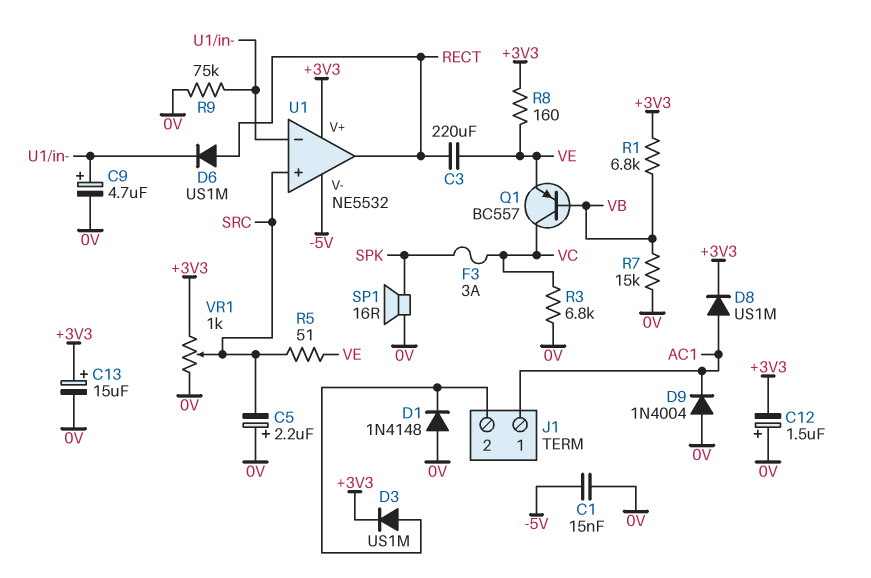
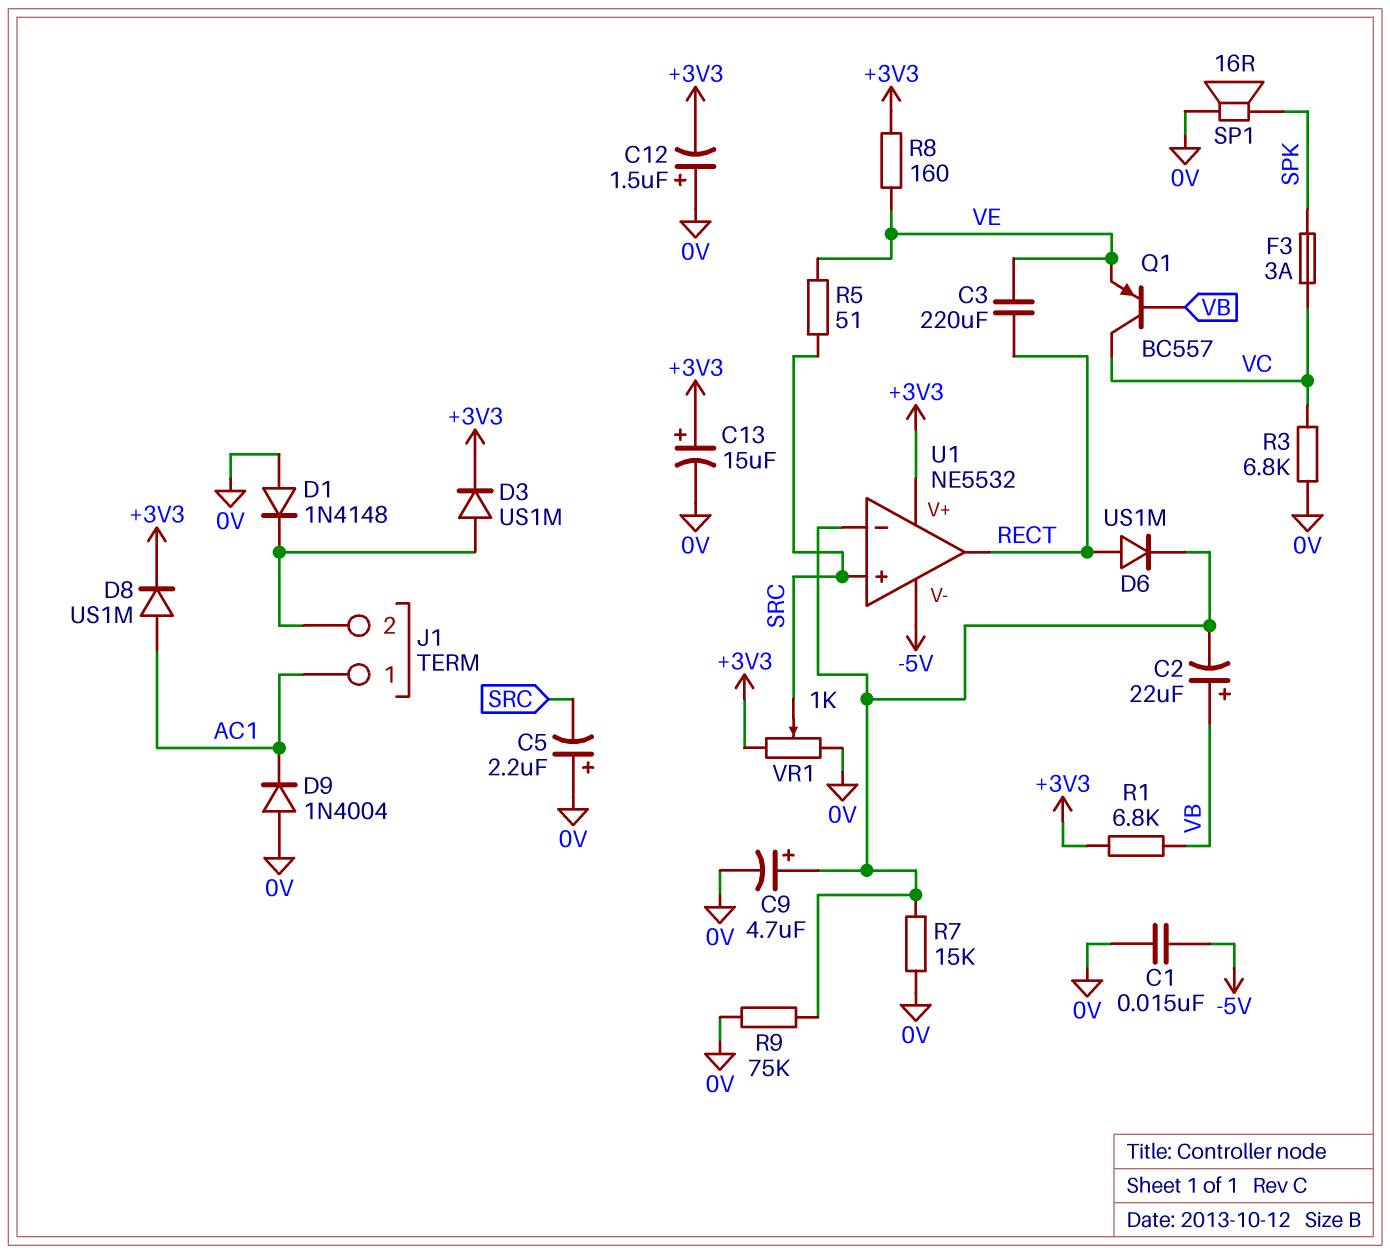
C2: none -> 22uF (plus VB, minus U1/in-)
R7: 15k (0V, VB) -> 15k (0V, U1/in-)

